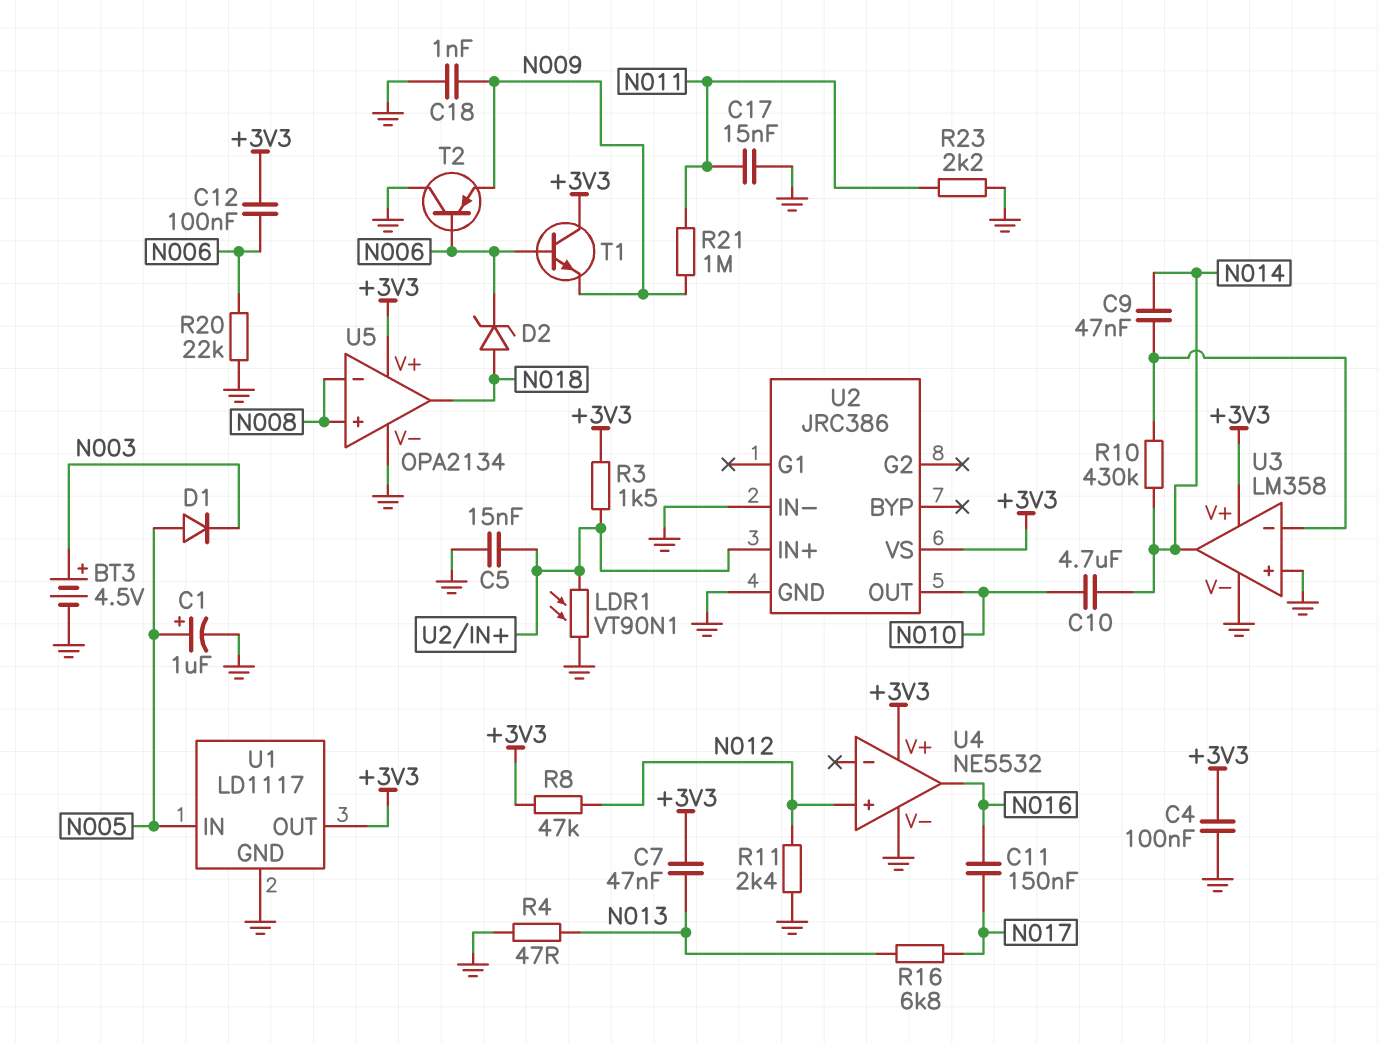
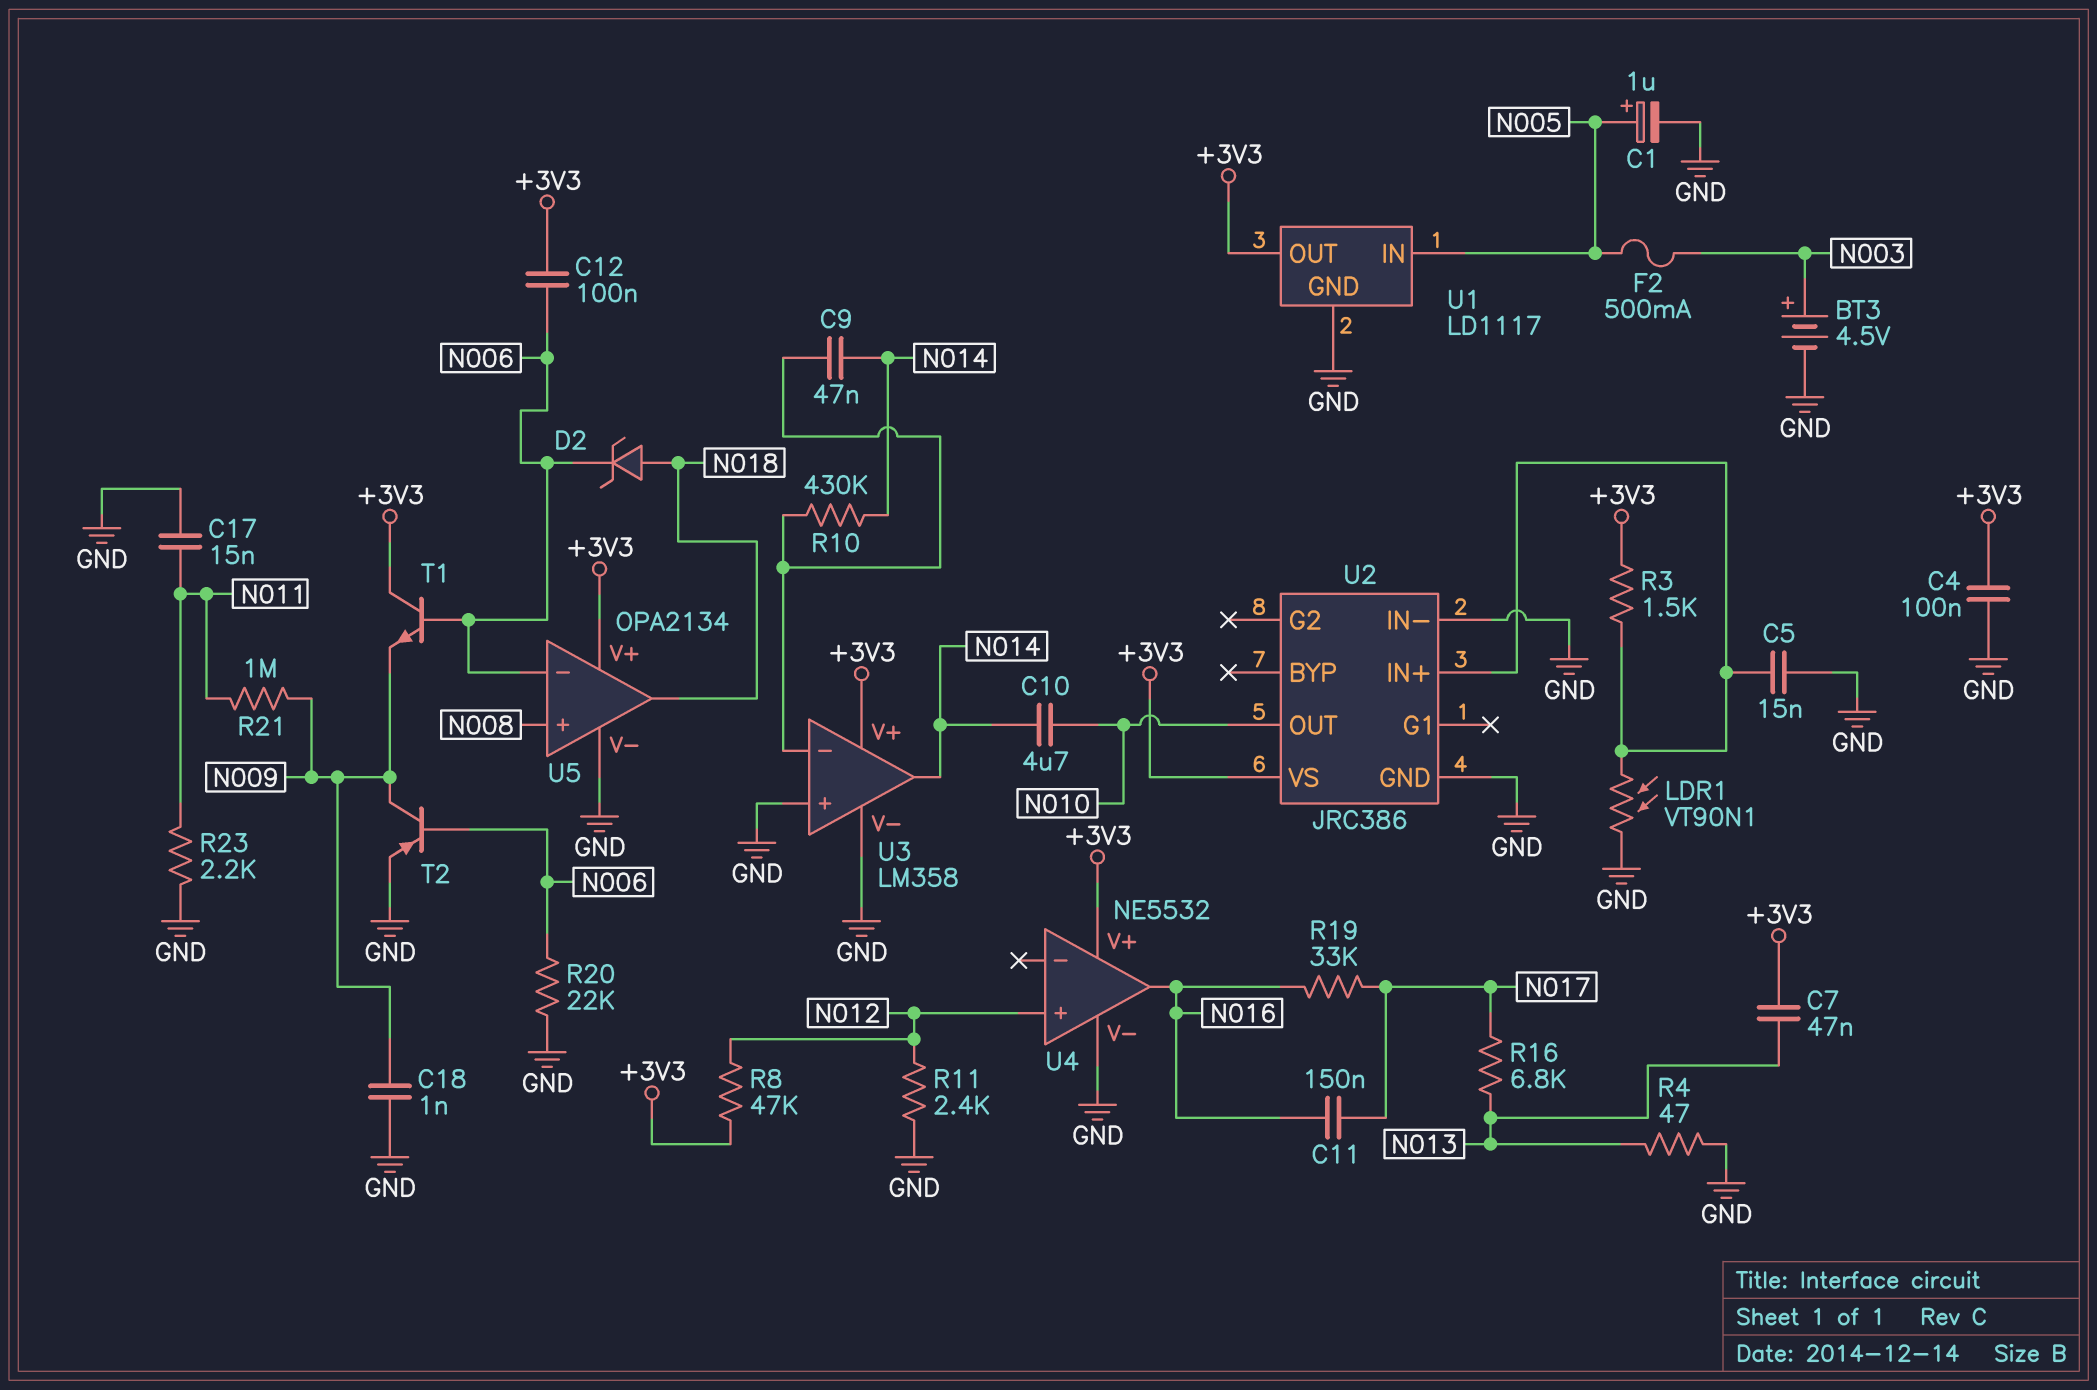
D1: diode (A N005, K N003) -> none
F2: none -> 500mA (N003, N005)
R19: none -> 33k (N016, N017)
T2: PNP (B N006, C GND, E N009) -> PNP (B N006, C N009, E GND)
U5 pin in-: N008 -> N006

